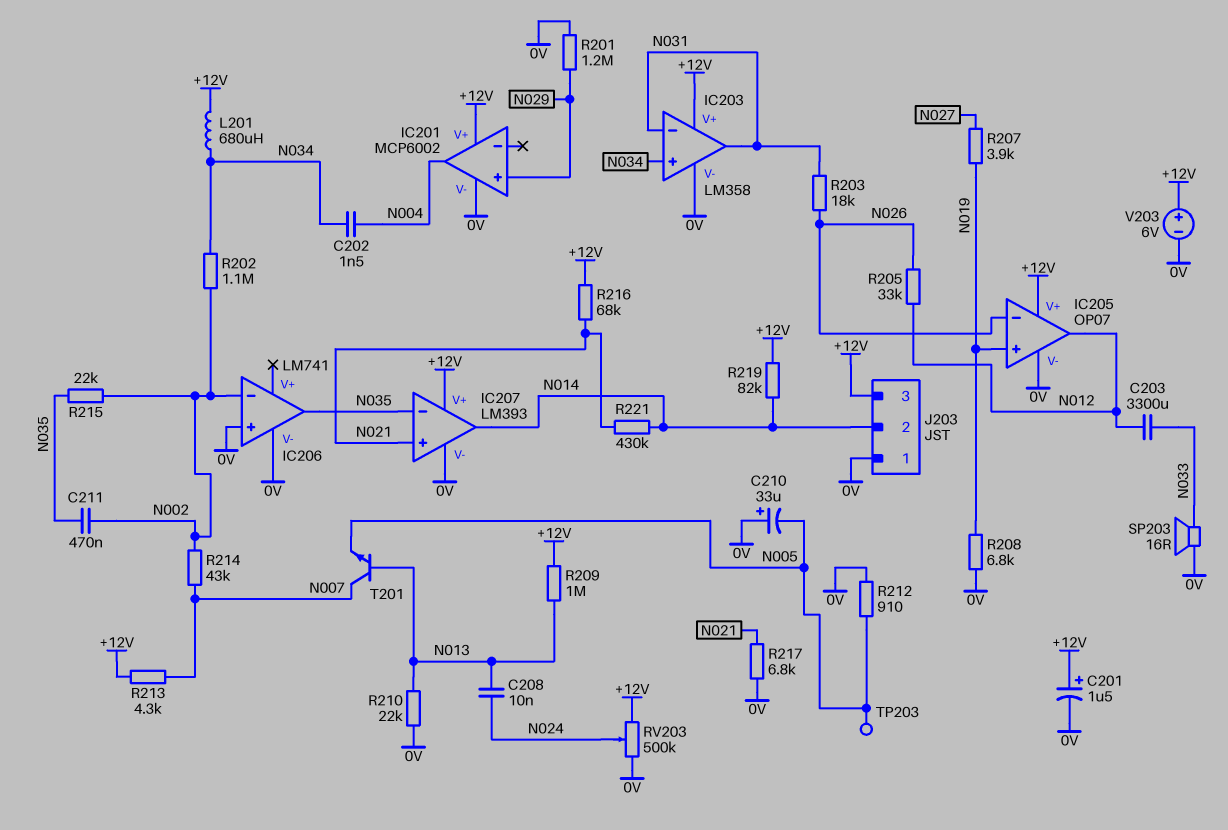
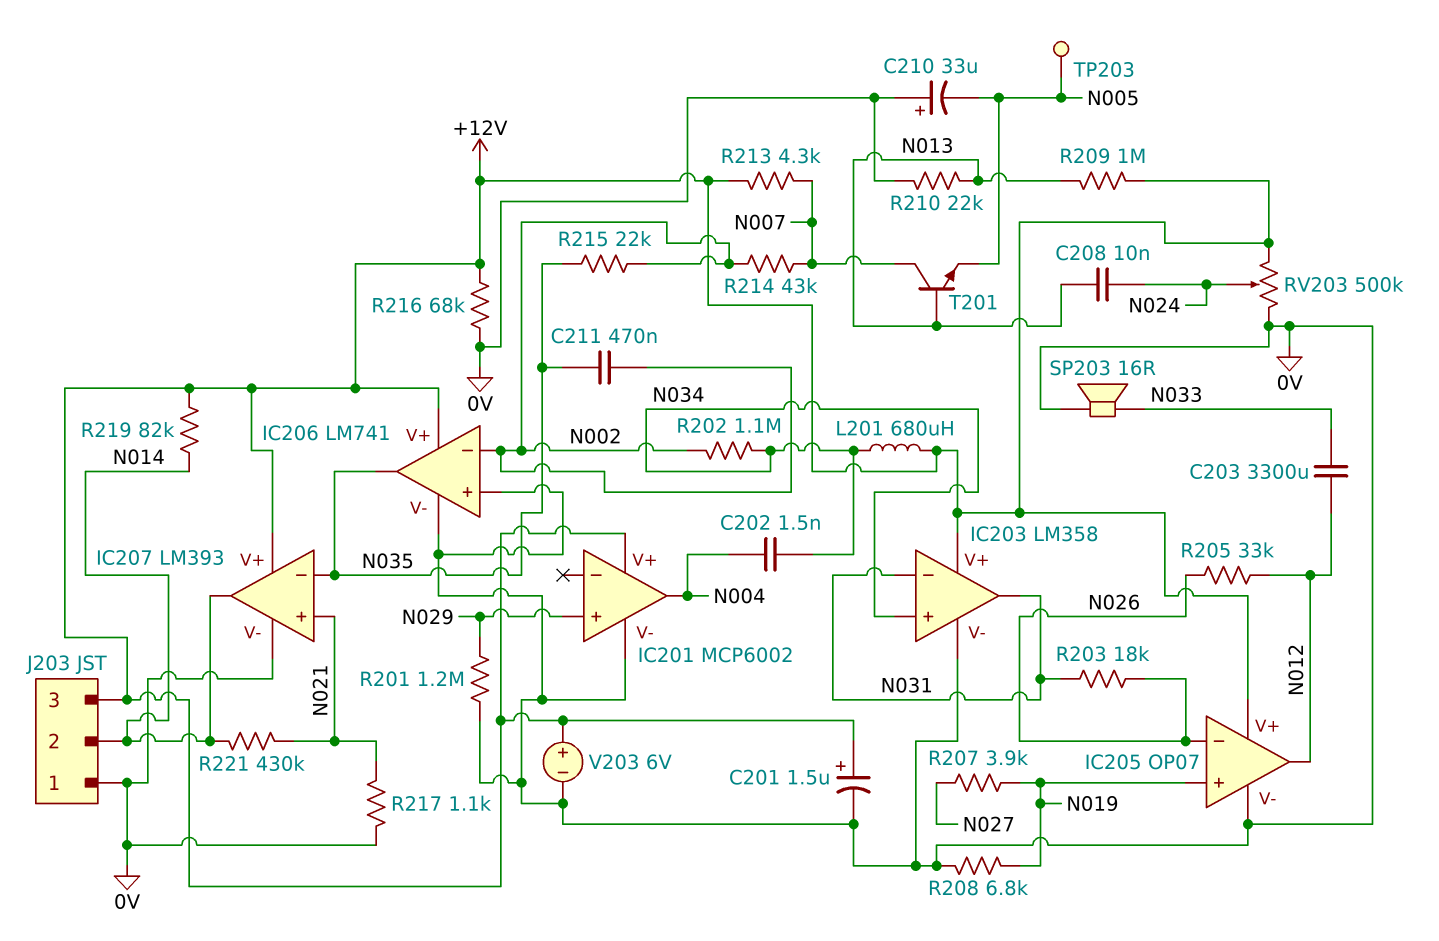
IC206 pin V+: none -> +12V
R212: 910 (0V, N005) -> none
R216: 68k (+12V, N021) -> 68k (+12V, 0V)
R217: 6.8k (0V, N021) -> 1.1k (0V, N021)

